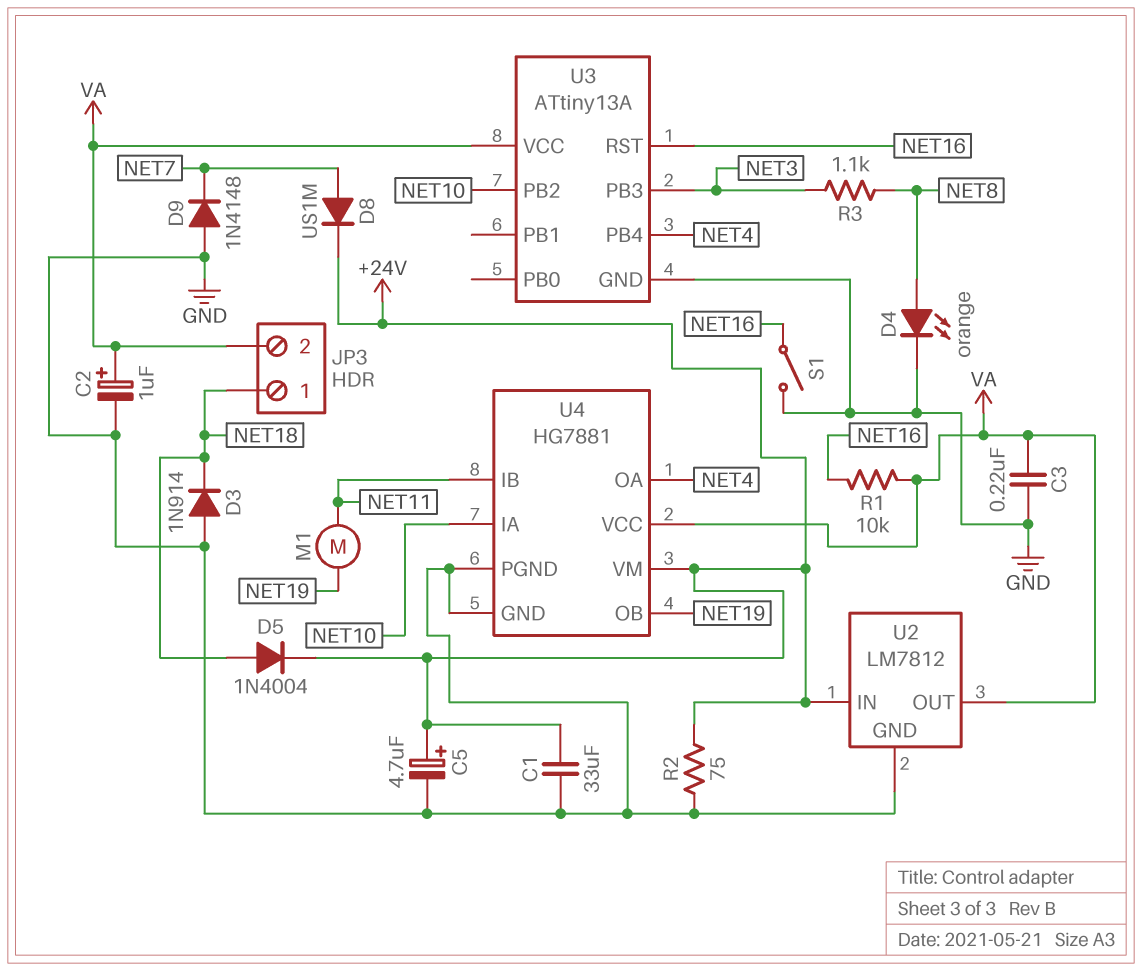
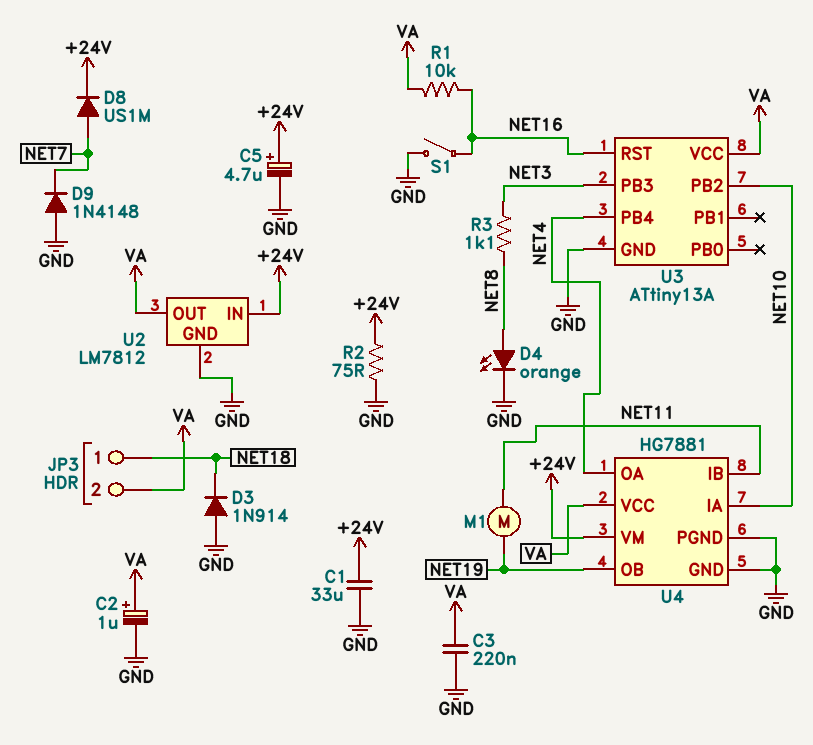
D5: diode 1N4004 (A NET18, K +24V) -> none

